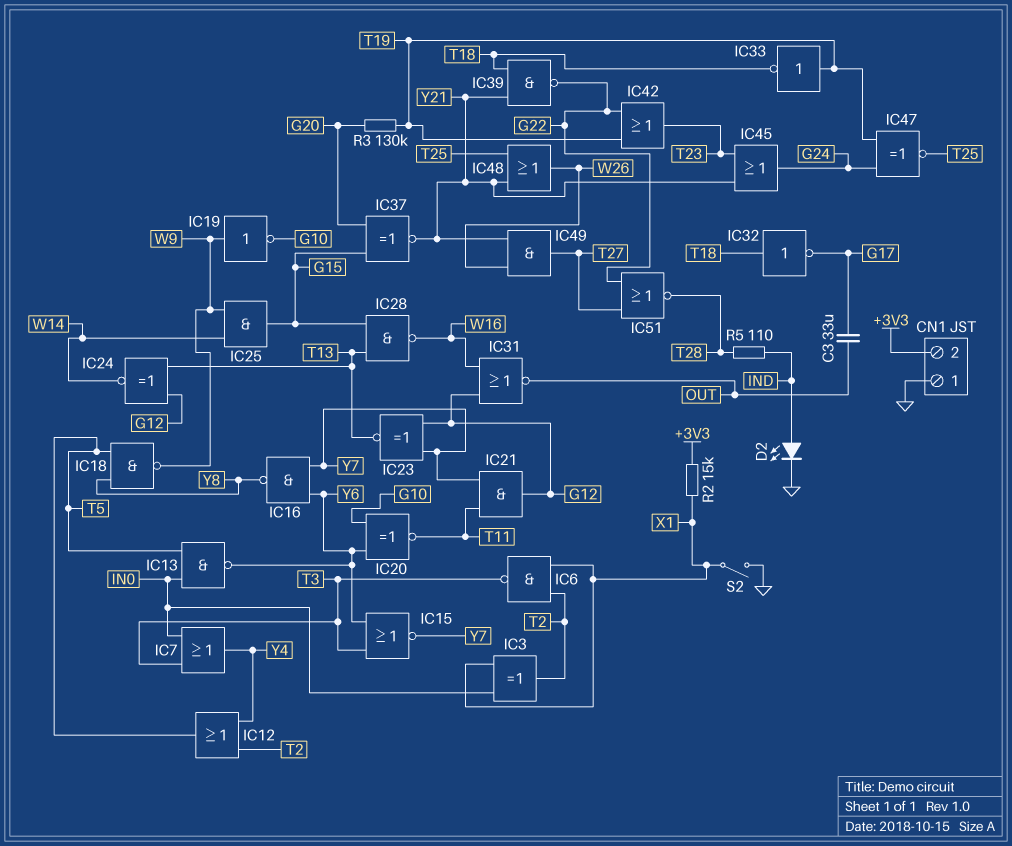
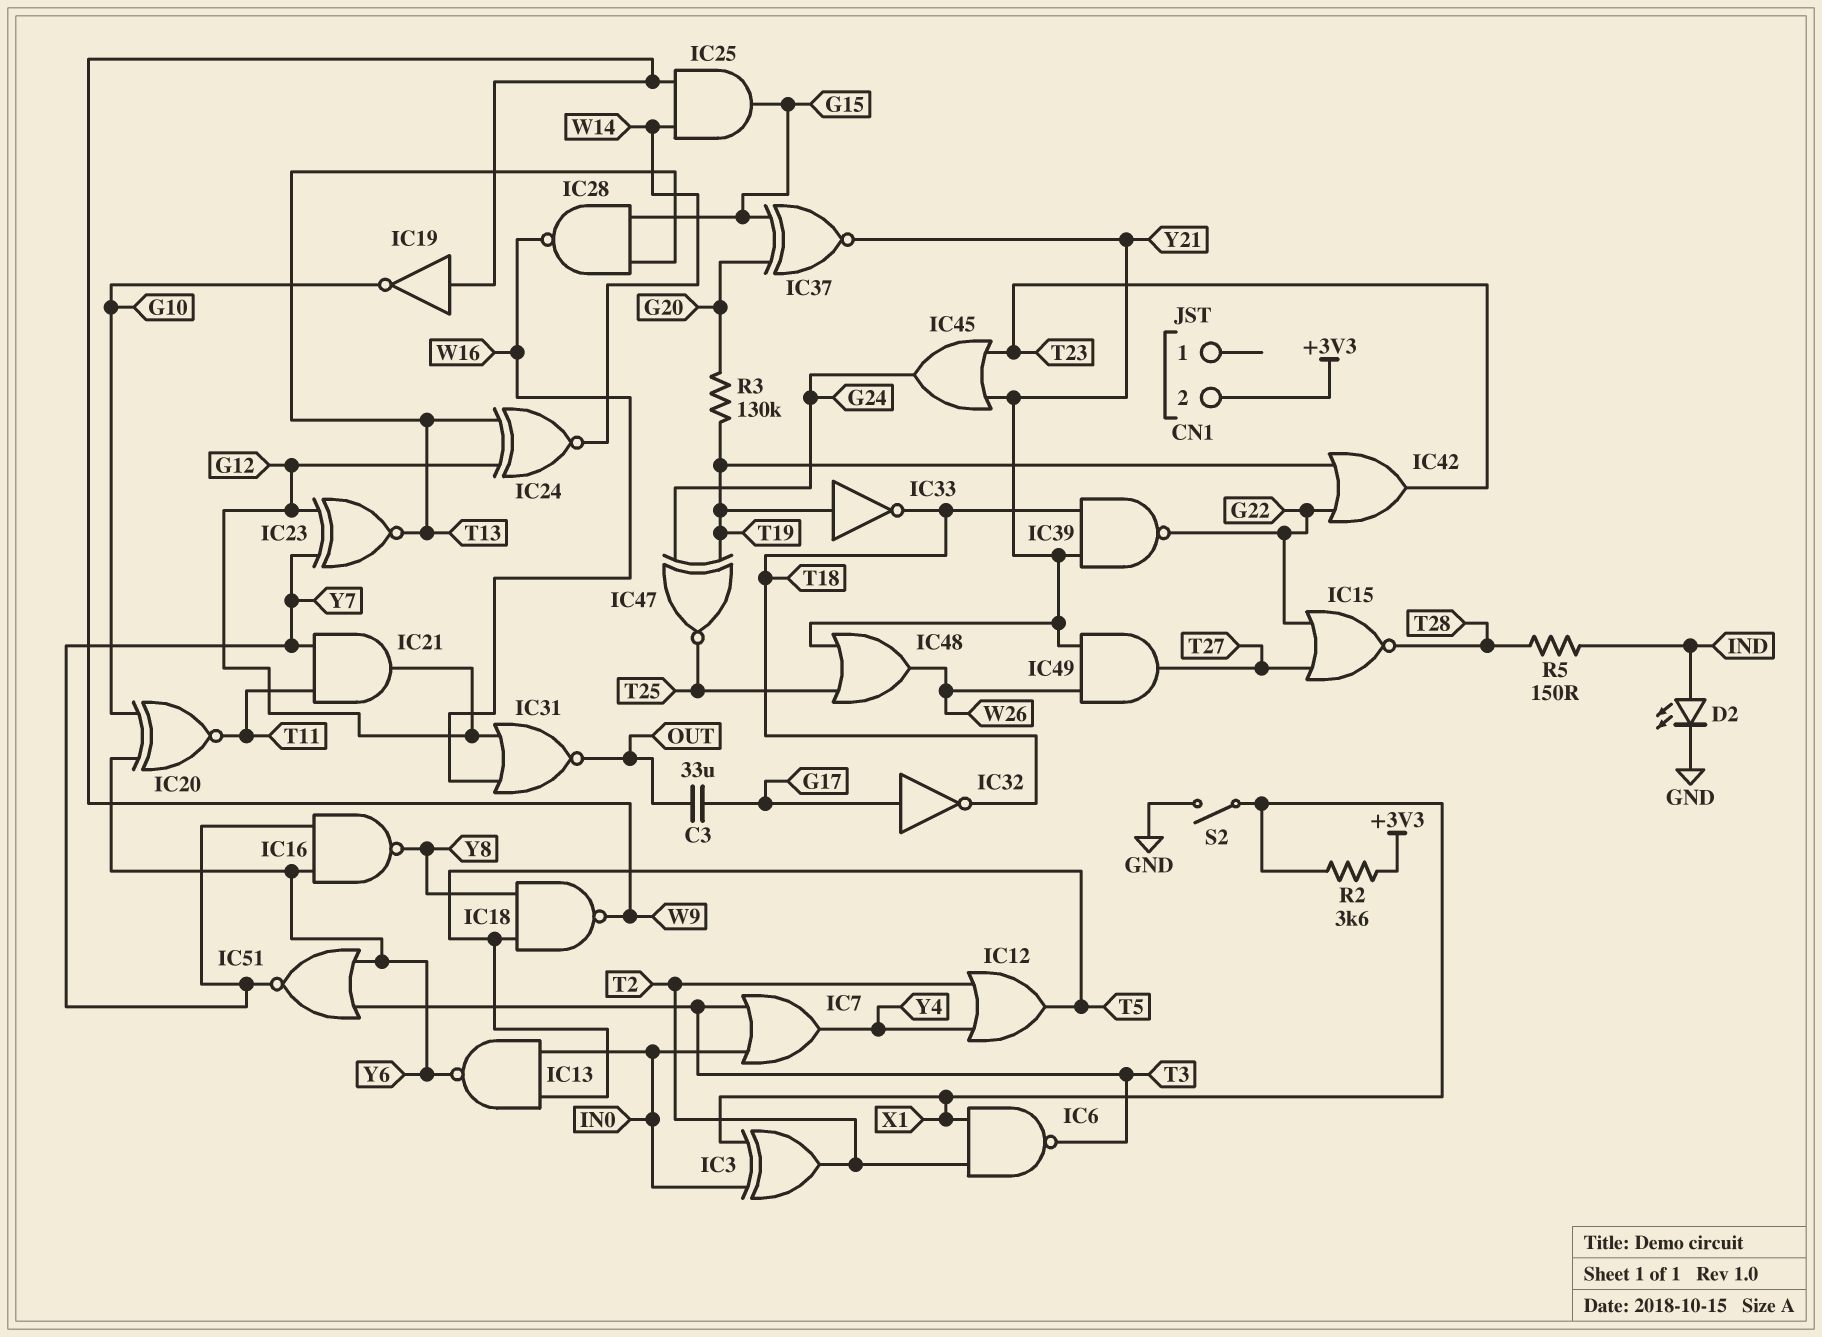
CN1 pin 1: GND -> none
IC15: NOR (in T3, in Y6, out Y7) -> NOR (in G22, in T27, out T28)
IC32: NOT (in T18, out G17) -> NOT (in G17, out T18)
IC51: NOR (in G22, in T27, out T28) -> NOR (in T3, in Y6, out Y7)
R2: 15k (+3V3, X1) -> 3.6k (+3V3, X1)
R5: 110 (IND, T28) -> 150 (IND, T28)

